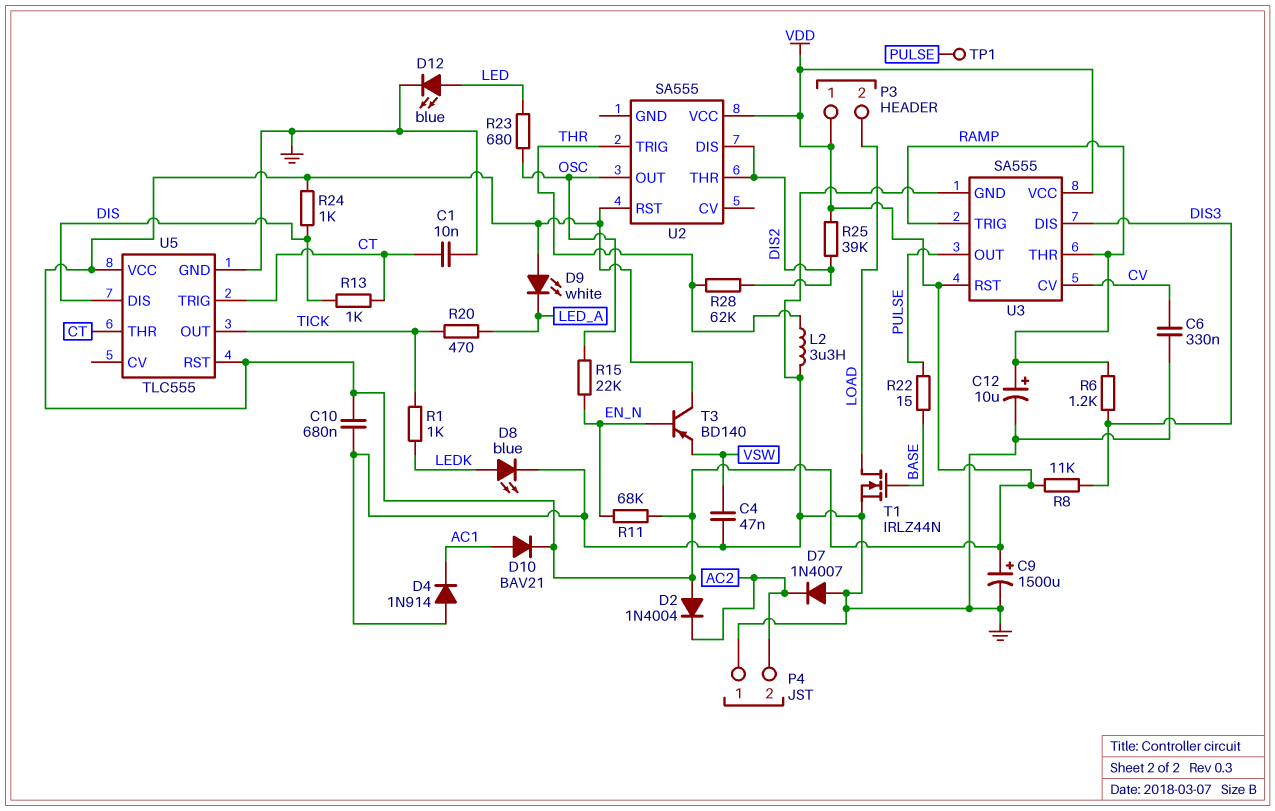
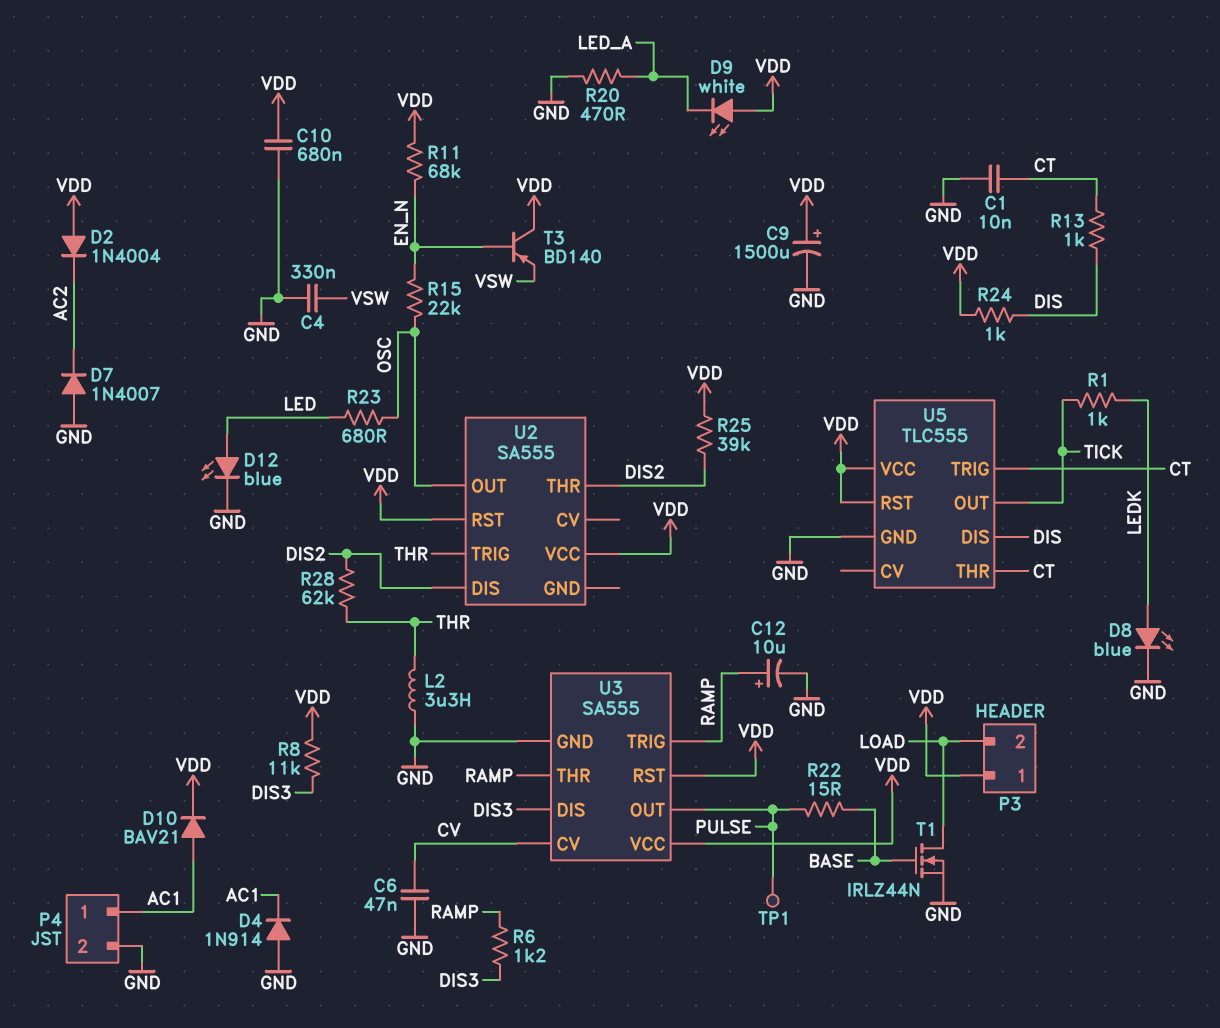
C4: 47nF (GND, VSW) -> 330nF (GND, VSW)
C6: 330nF (CV, GND) -> 47nF (CV, GND)
P4 pin 1: GND -> AC1
P4 pin 2: AC2 -> GND
R20: 470 (LED_A, TICK) -> 470 (GND, LED_A)

